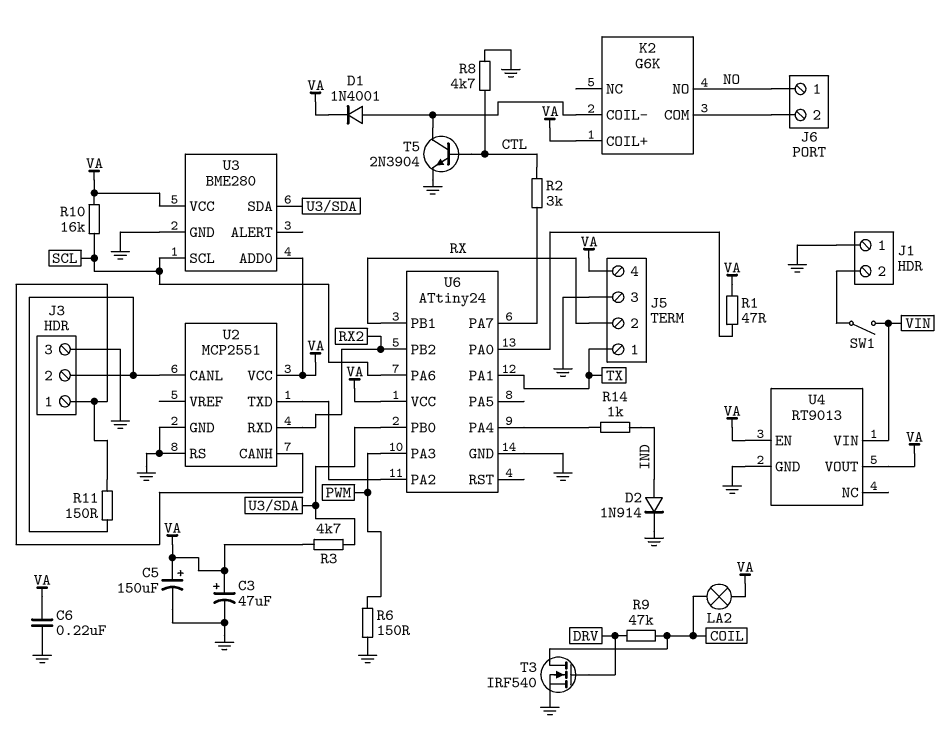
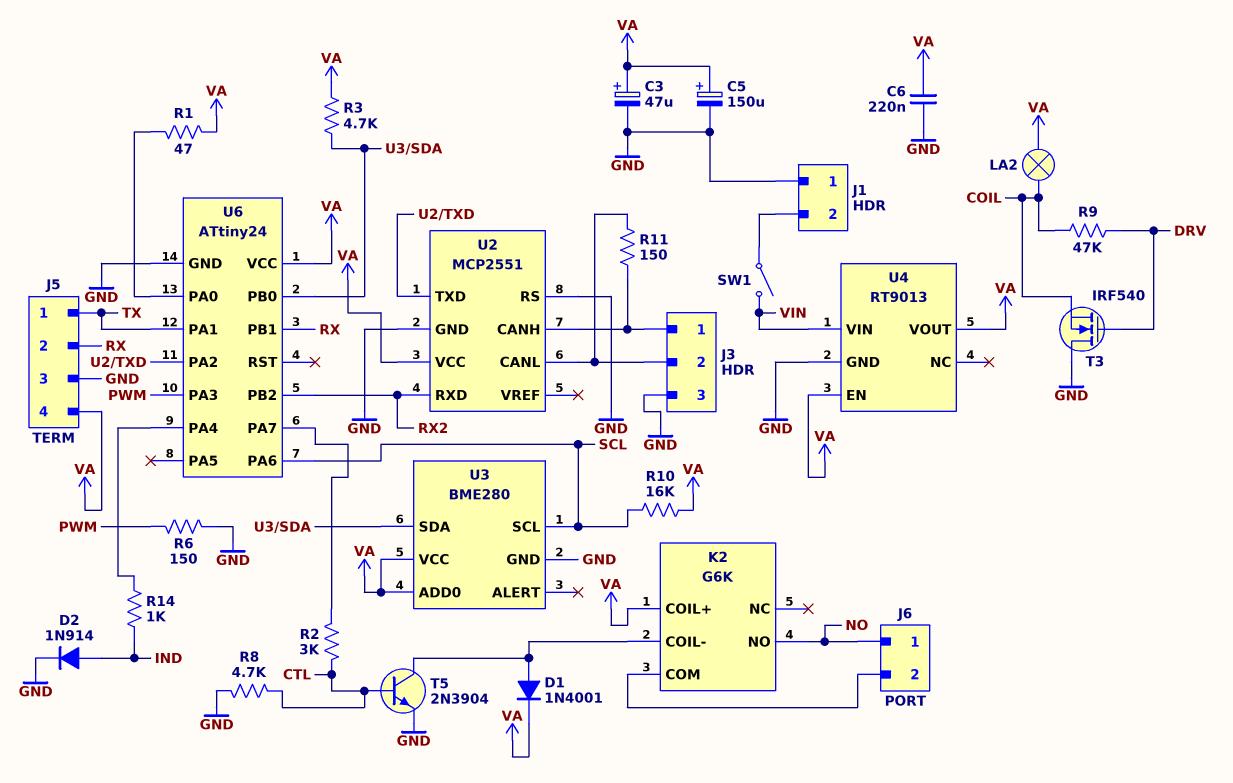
T3: NMOS IRF540 (G DRV, D COIL, S GND) -> NMOS IRF540 (G DRV, D GND, S COIL)

